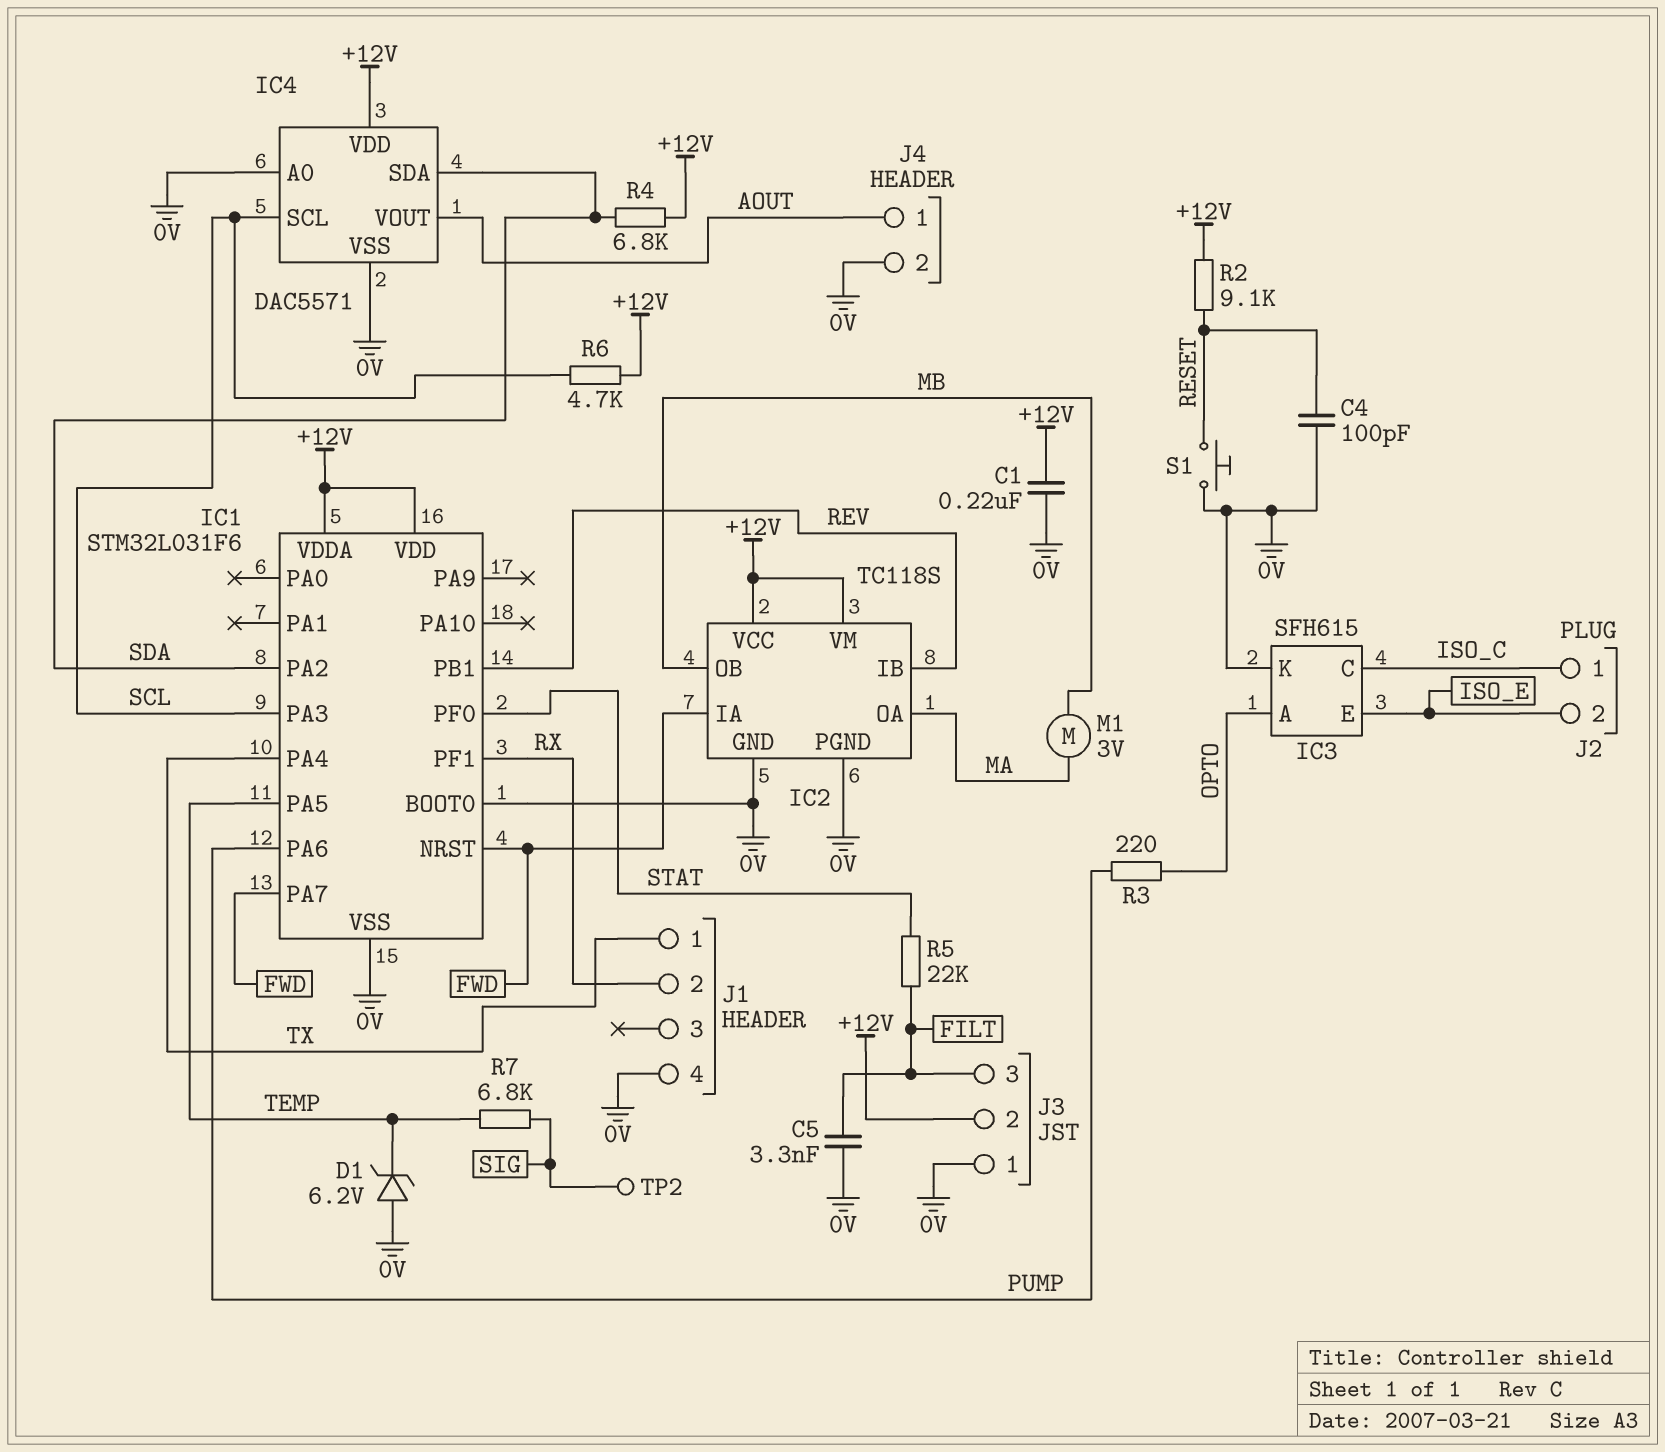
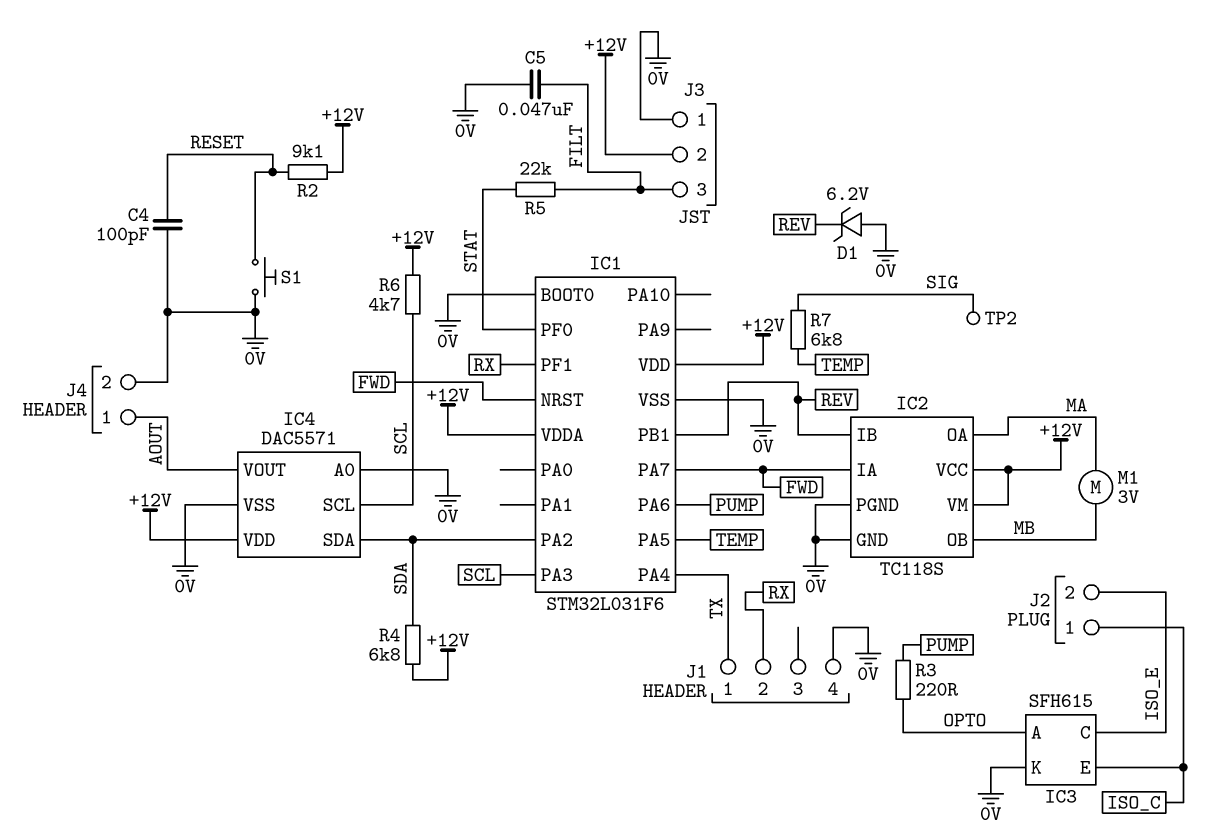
C1: 220nF (+12V, 0V) -> none
C5: 3.3nF (0V, FILT) -> 47nF (0V, FILT)
D1: zener 6.2V (A 0V, K TEMP) -> zener 6.2V (A 0V, K REV)
IC3 pin C: ISO_C -> ISO_E
IC3 pin E: ISO_E -> ISO_C

